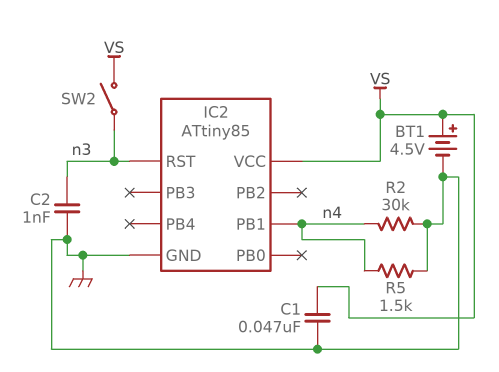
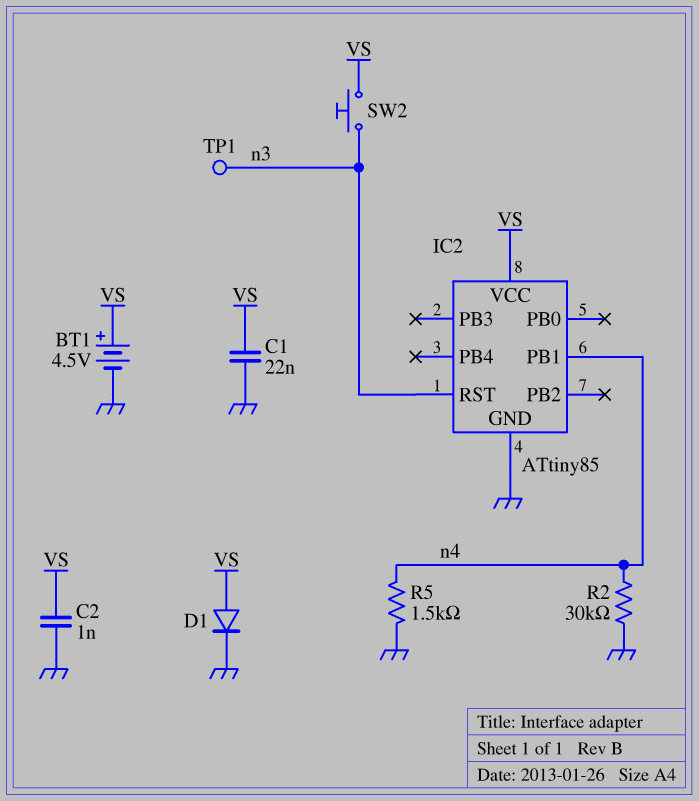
C1: 47nF (GND, VS) -> 22nF (GND, VS)
C2: 1nF (GND, n3) -> 1nF (GND, VS)
D1: none -> diode (A VS, K GND)
SW2: switch (VS, n3) -> button (VS, n3)
TP1: none -> test point (n3)

